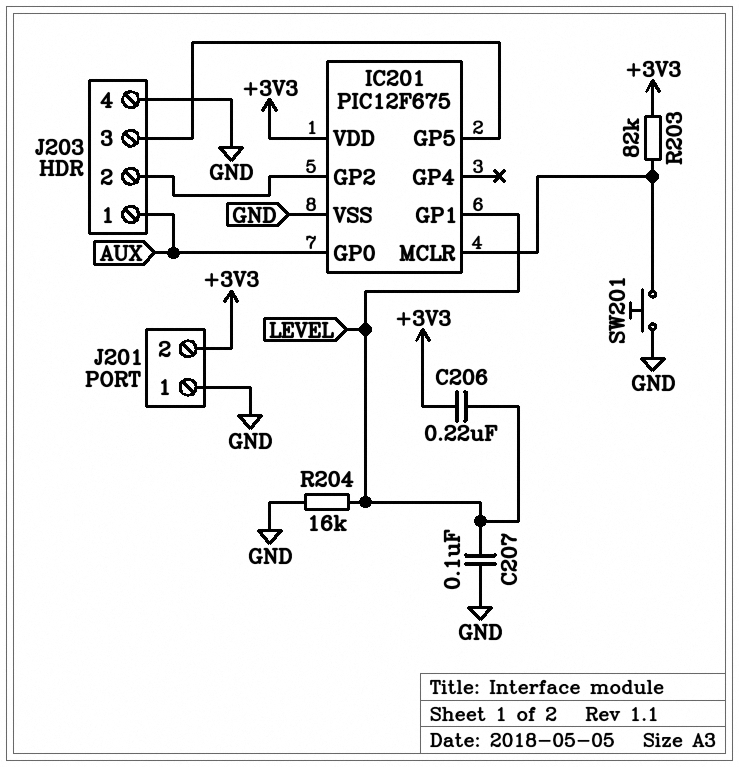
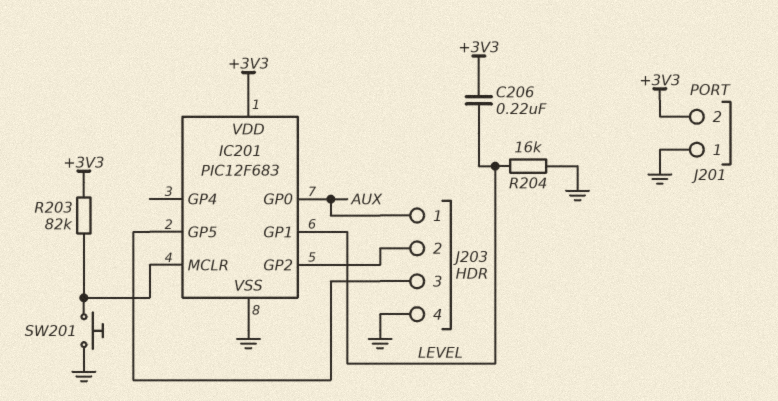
C207: 100nF (GND, LEVEL) -> none
IC201: PIC12F675 -> PIC12F683

